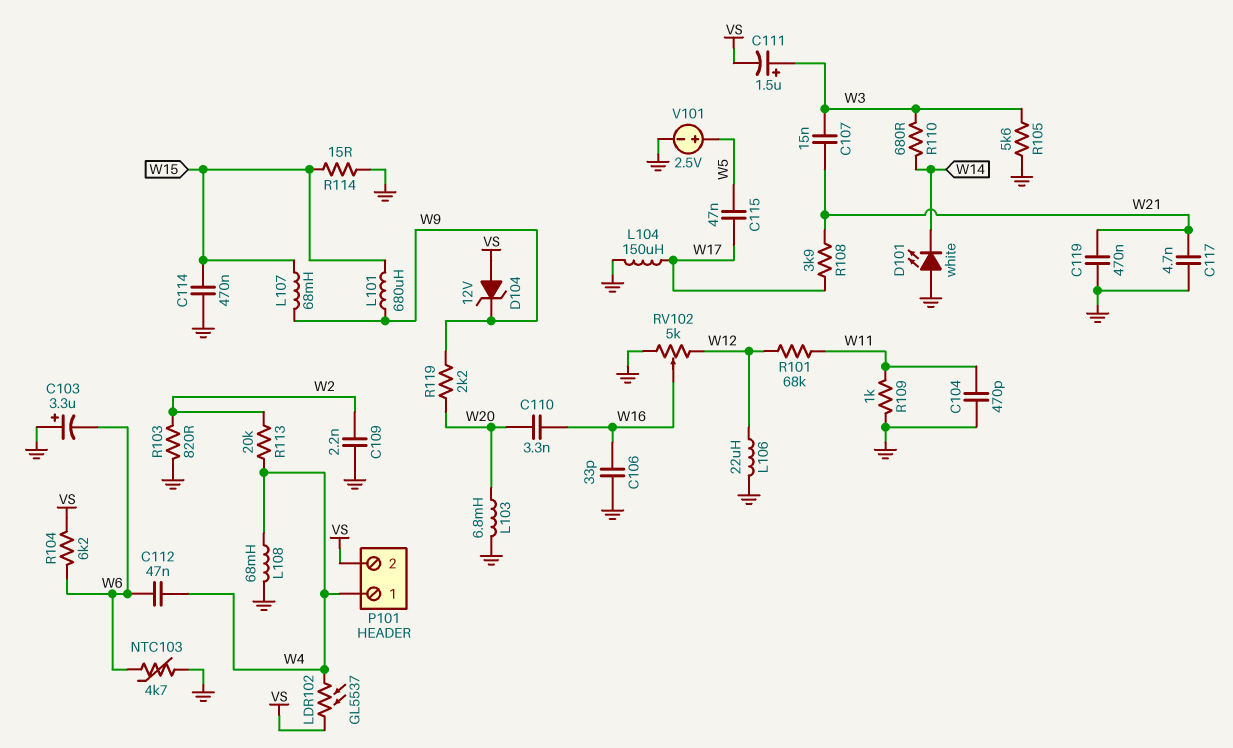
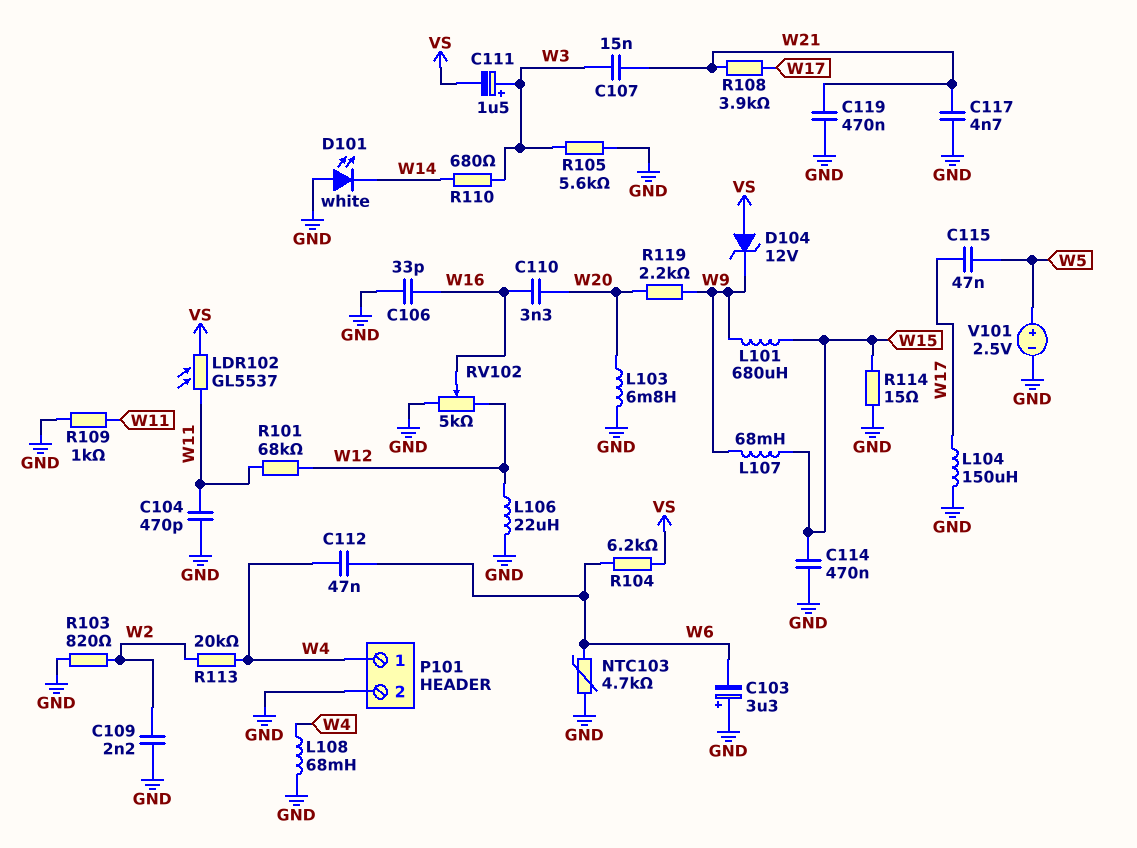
LDR102: GL5537 (VS, W4) -> GL5537 (VS, W11)
P101 pin 2: VS -> GND

